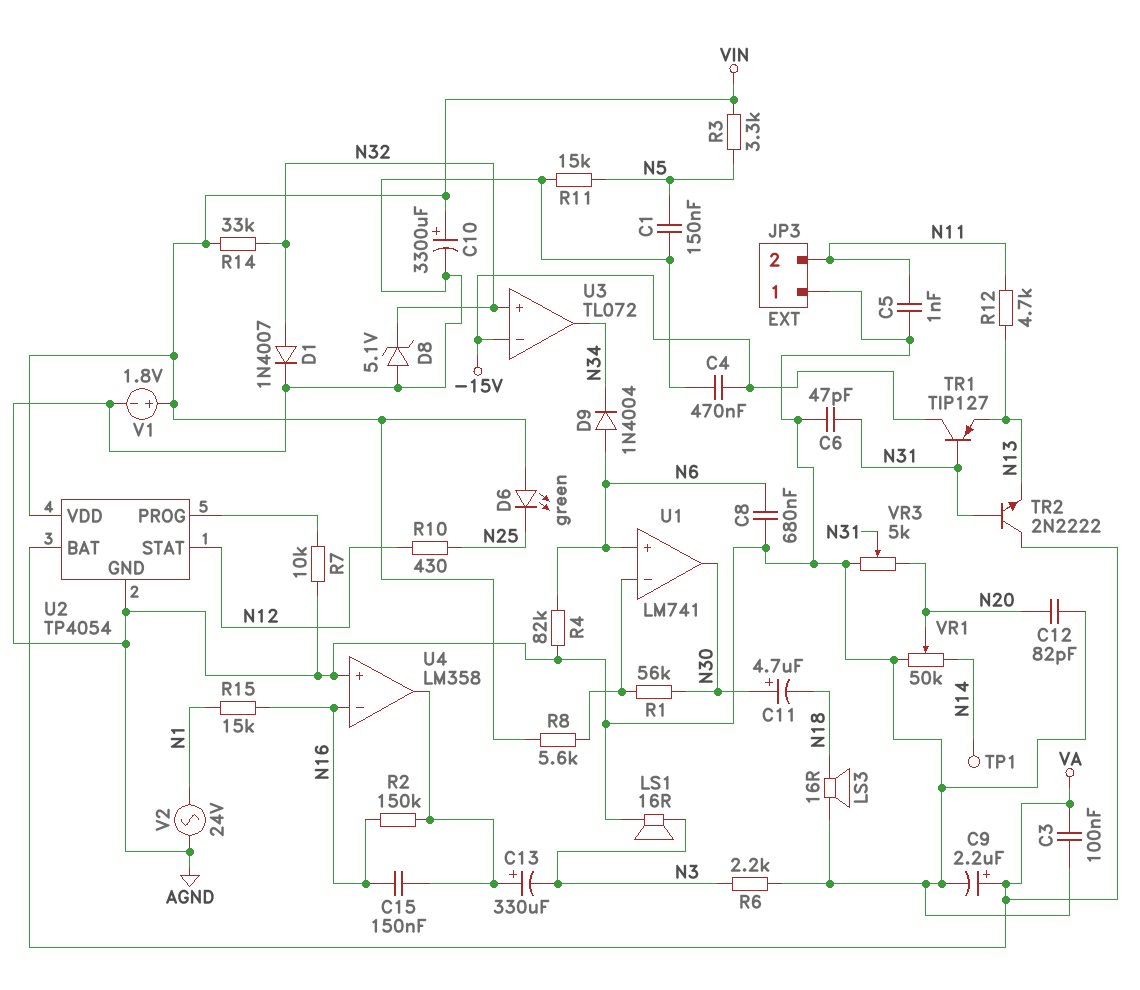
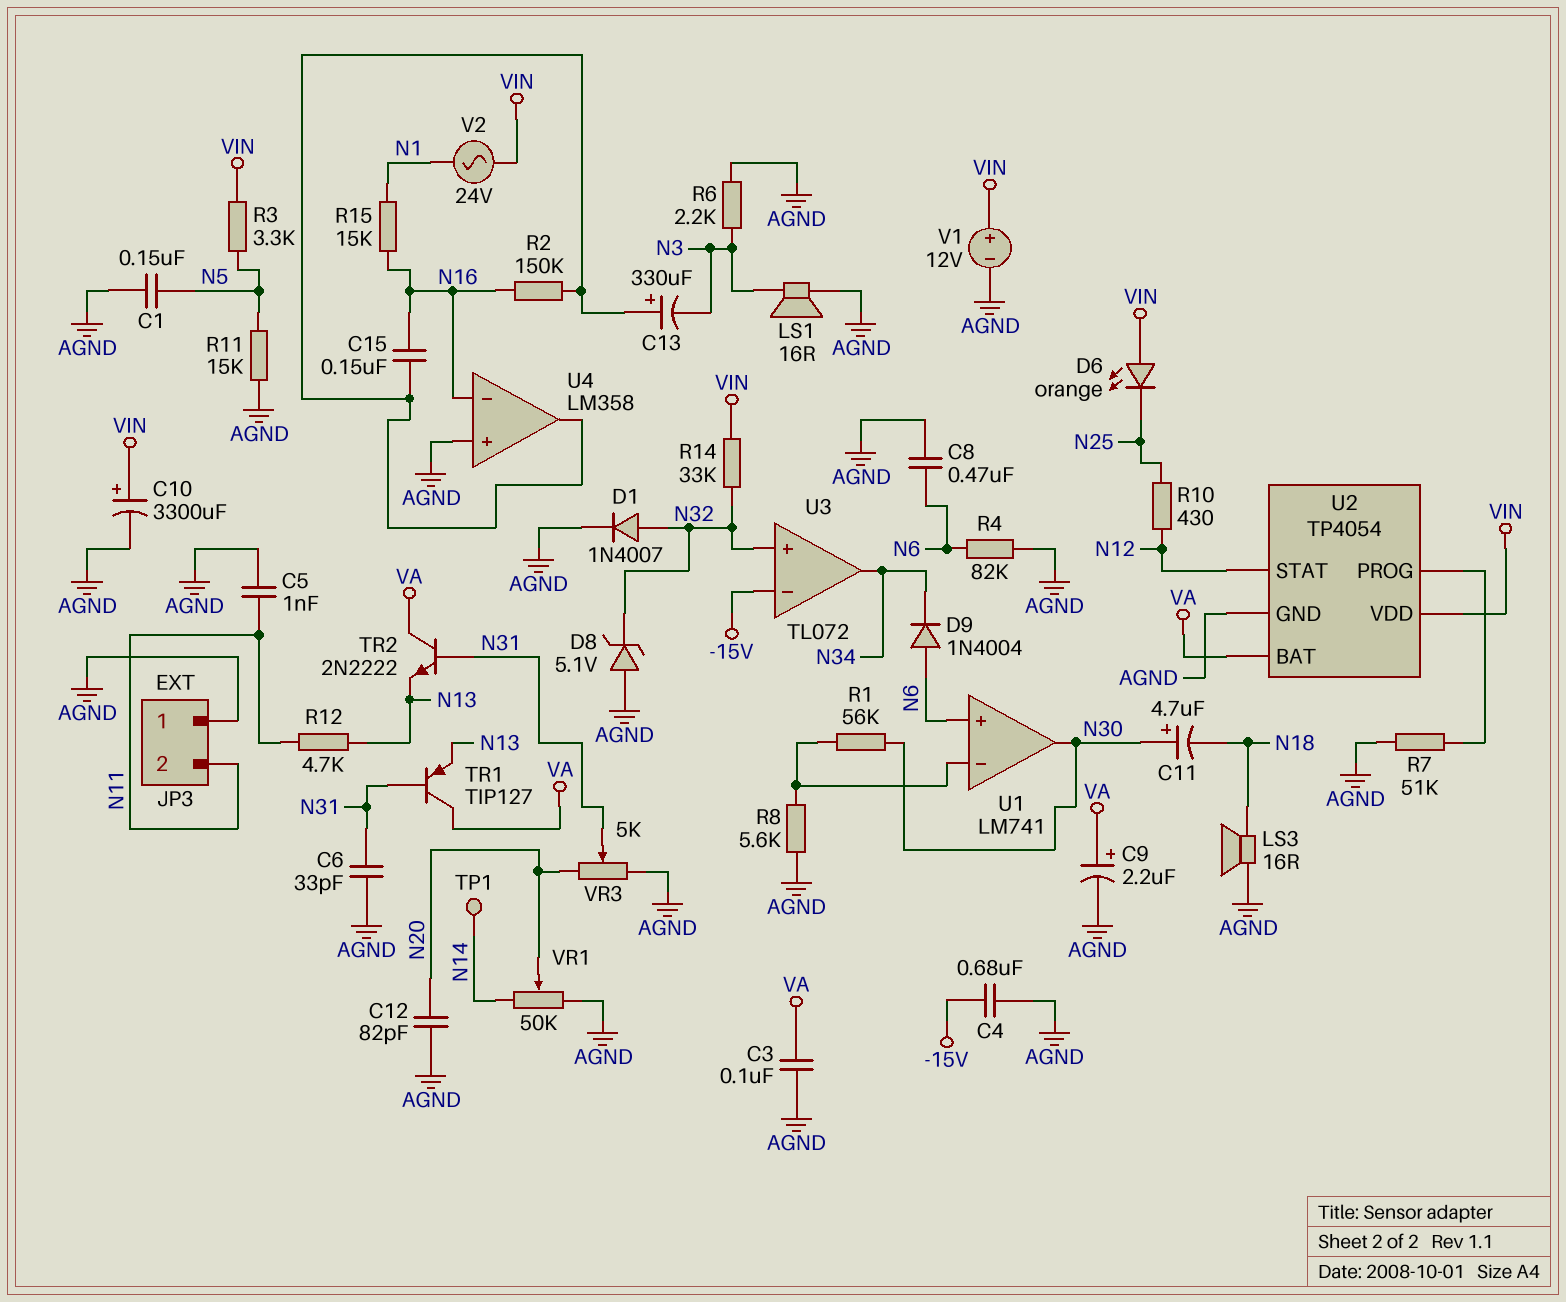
C4: 470nF (-15V, AGND) -> 680nF (-15V, AGND)
C6: 47pF (AGND, N31) -> 33pF (AGND, N31)
C8: 680nF (AGND, N6) -> 470nF (AGND, N6)
D6: LED green (A VIN, K N25) -> LED orange (A VIN, K N25)
R7: 10k (AGND, U2/PROG) -> 51k (AGND, U2/PROG)
R8: 5.6k (U1/in-, VIN) -> 5.6k (AGND, U1/in-)
TR1: PNP TIP127 (B N31, C -15V, E N13) -> PNP TIP127 (B N31, C VA, E N13)
V1: 1.8V (plus VIN, minus AGND) -> 12V (plus VIN, minus AGND)
V2: AC 24V (AGND, N1) -> AC 24V (N1, VIN)

